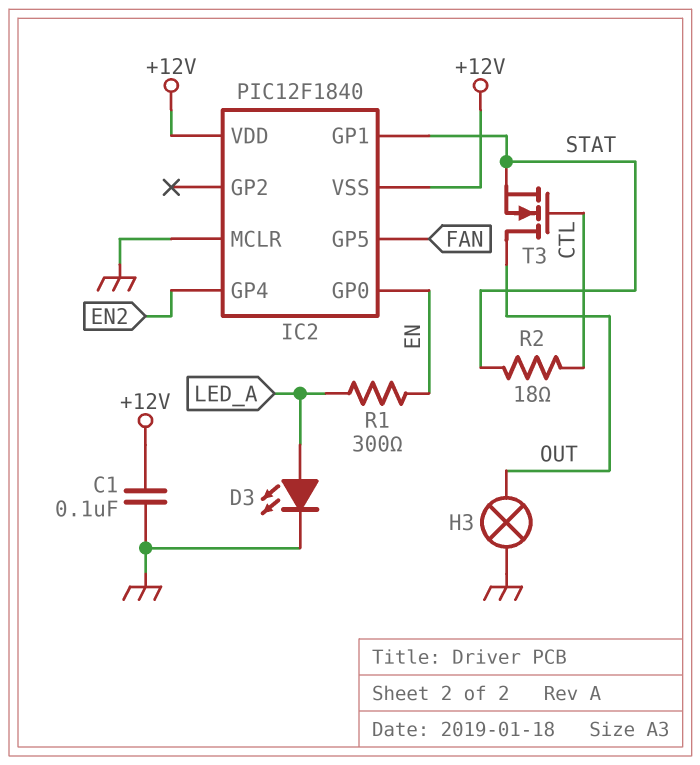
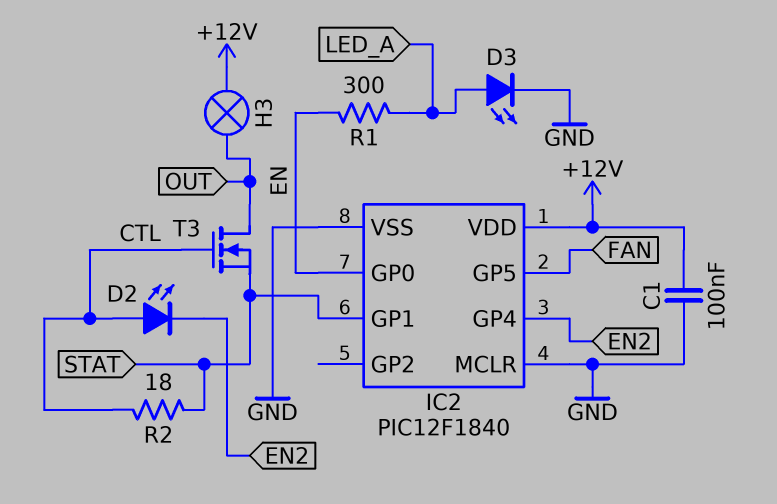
D2: none -> LED (A CTL, K EN2)
H3: lamp (GND, OUT) -> lamp (+12V, OUT)
IC2 pin VSS: +12V -> GND

